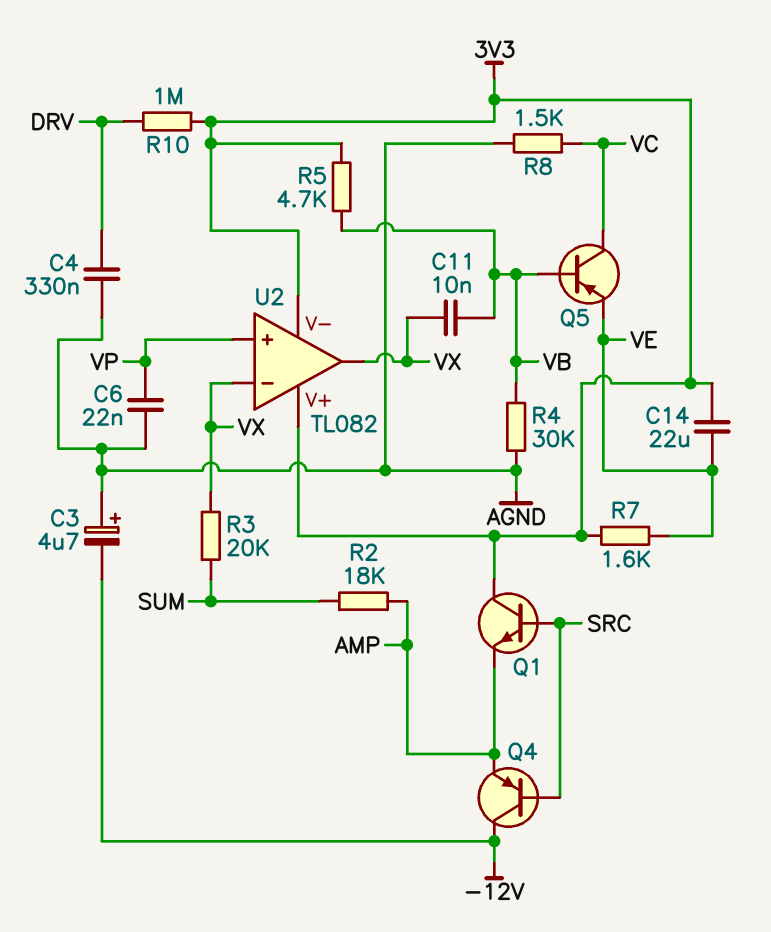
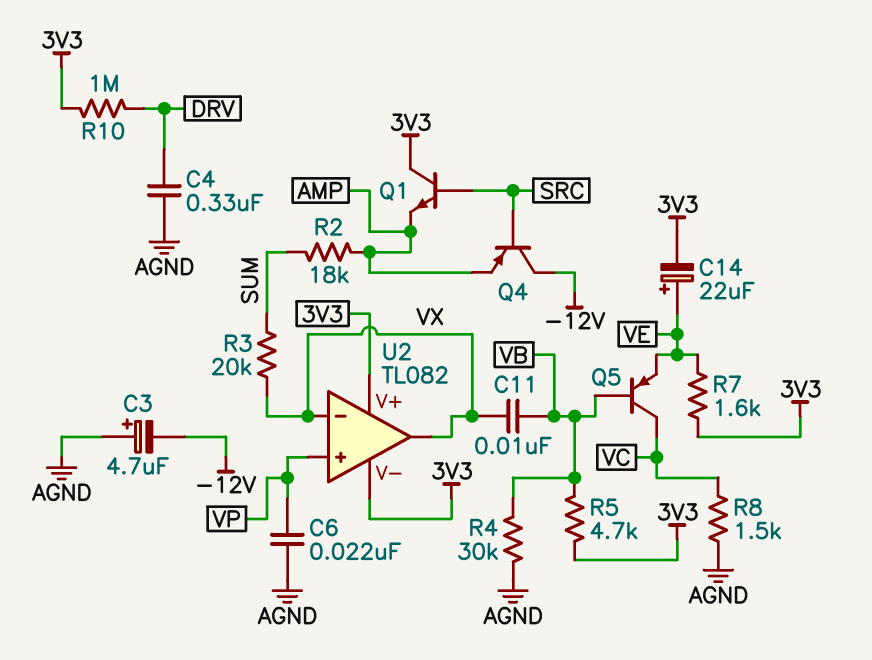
C14: 22uF (3V3, VE) -> 22uF (plus VE, minus 3V3)

